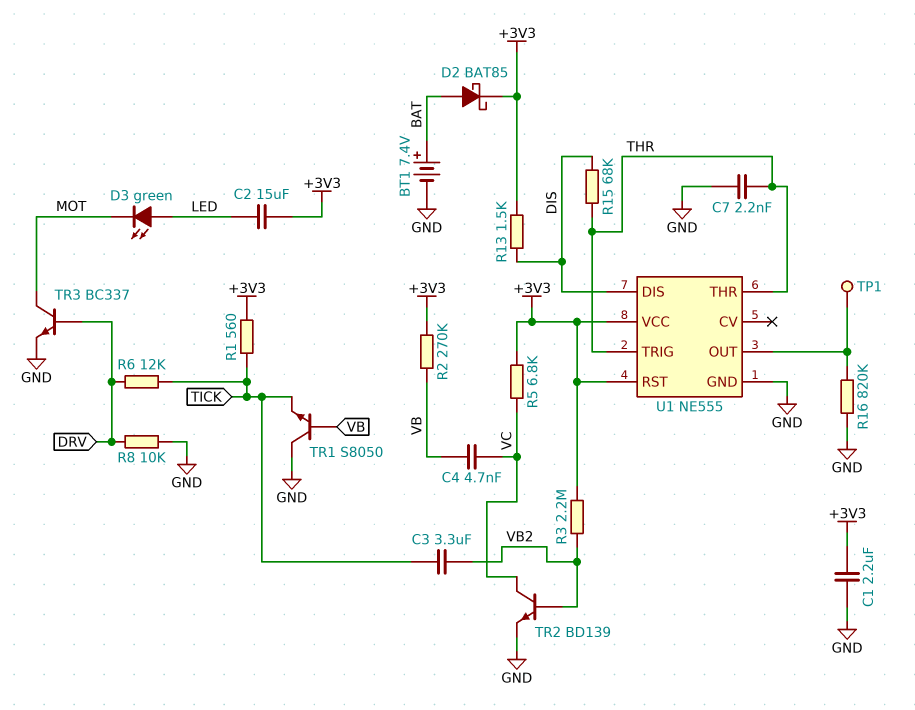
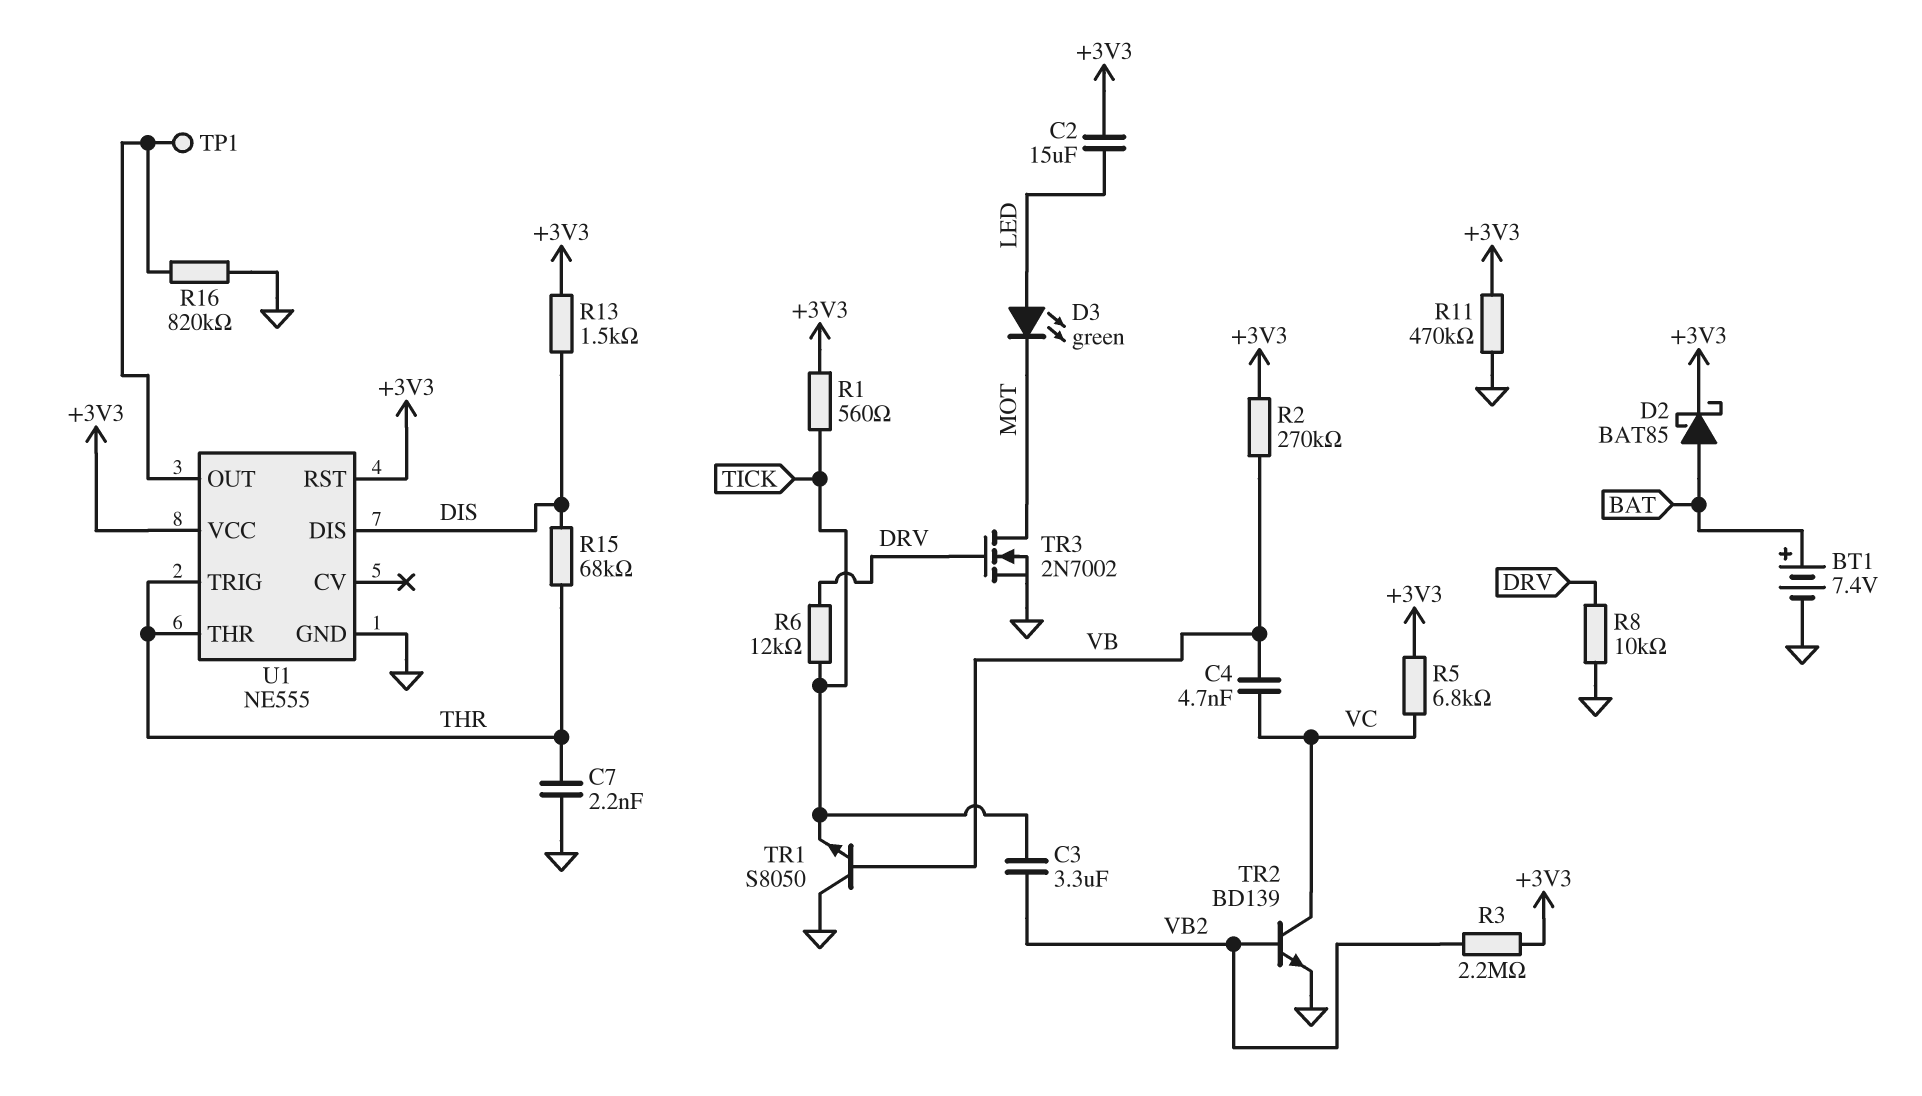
C1: 2.2uF (+3V3, GND) -> none
R11: none -> 470k (+3V3, GND)
TR3: NPN BC337 (B DRV, C MOT, E GND) -> NMOS 2N7002 (G DRV, D MOT, S GND)

